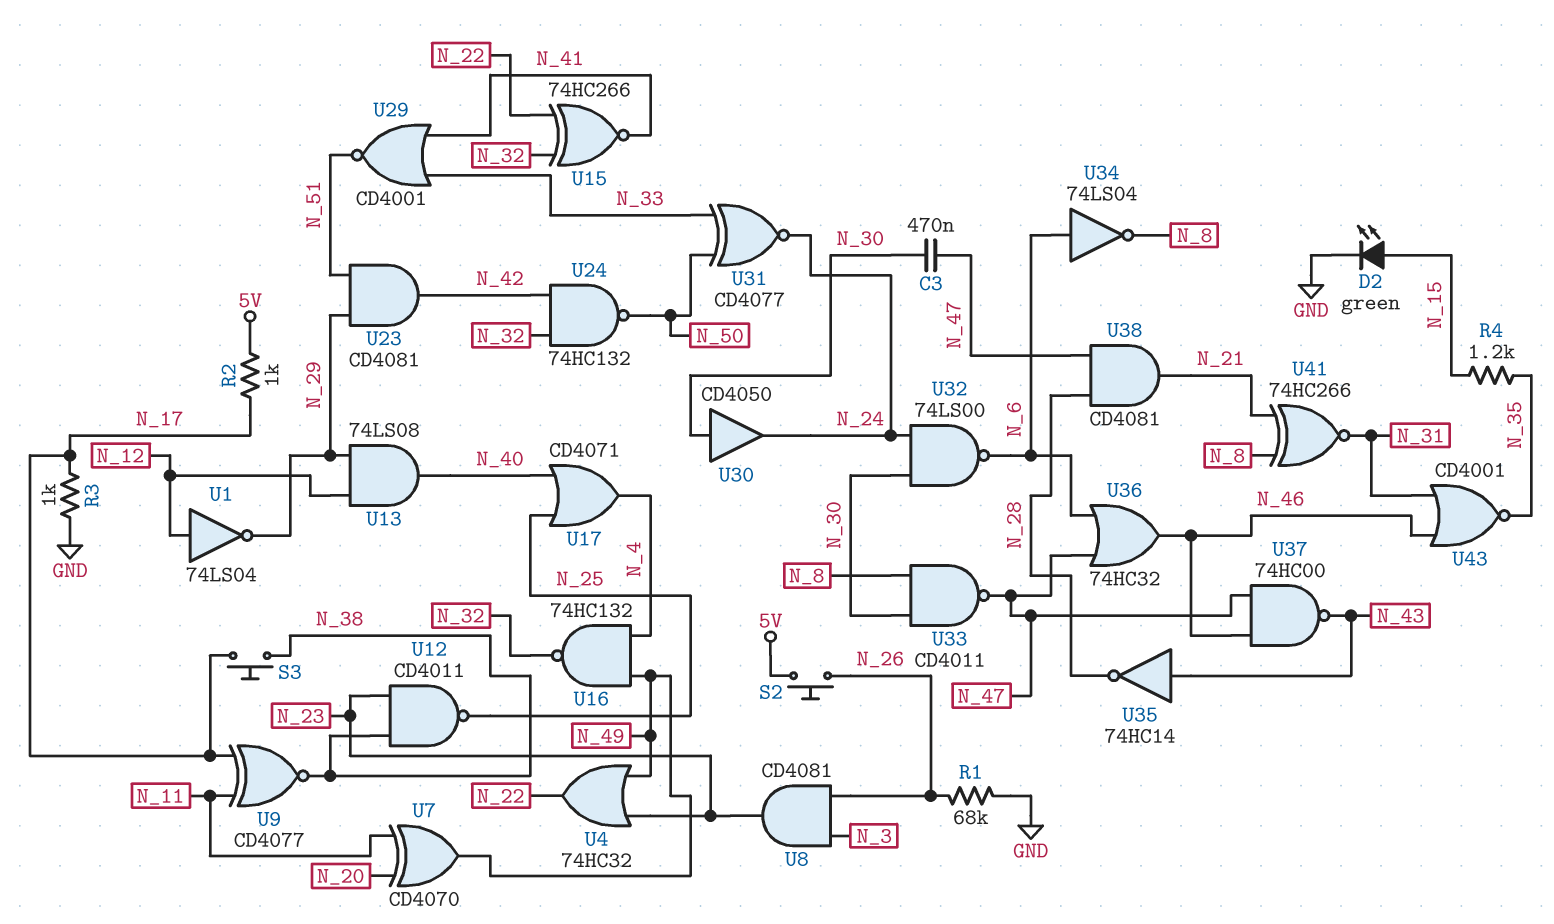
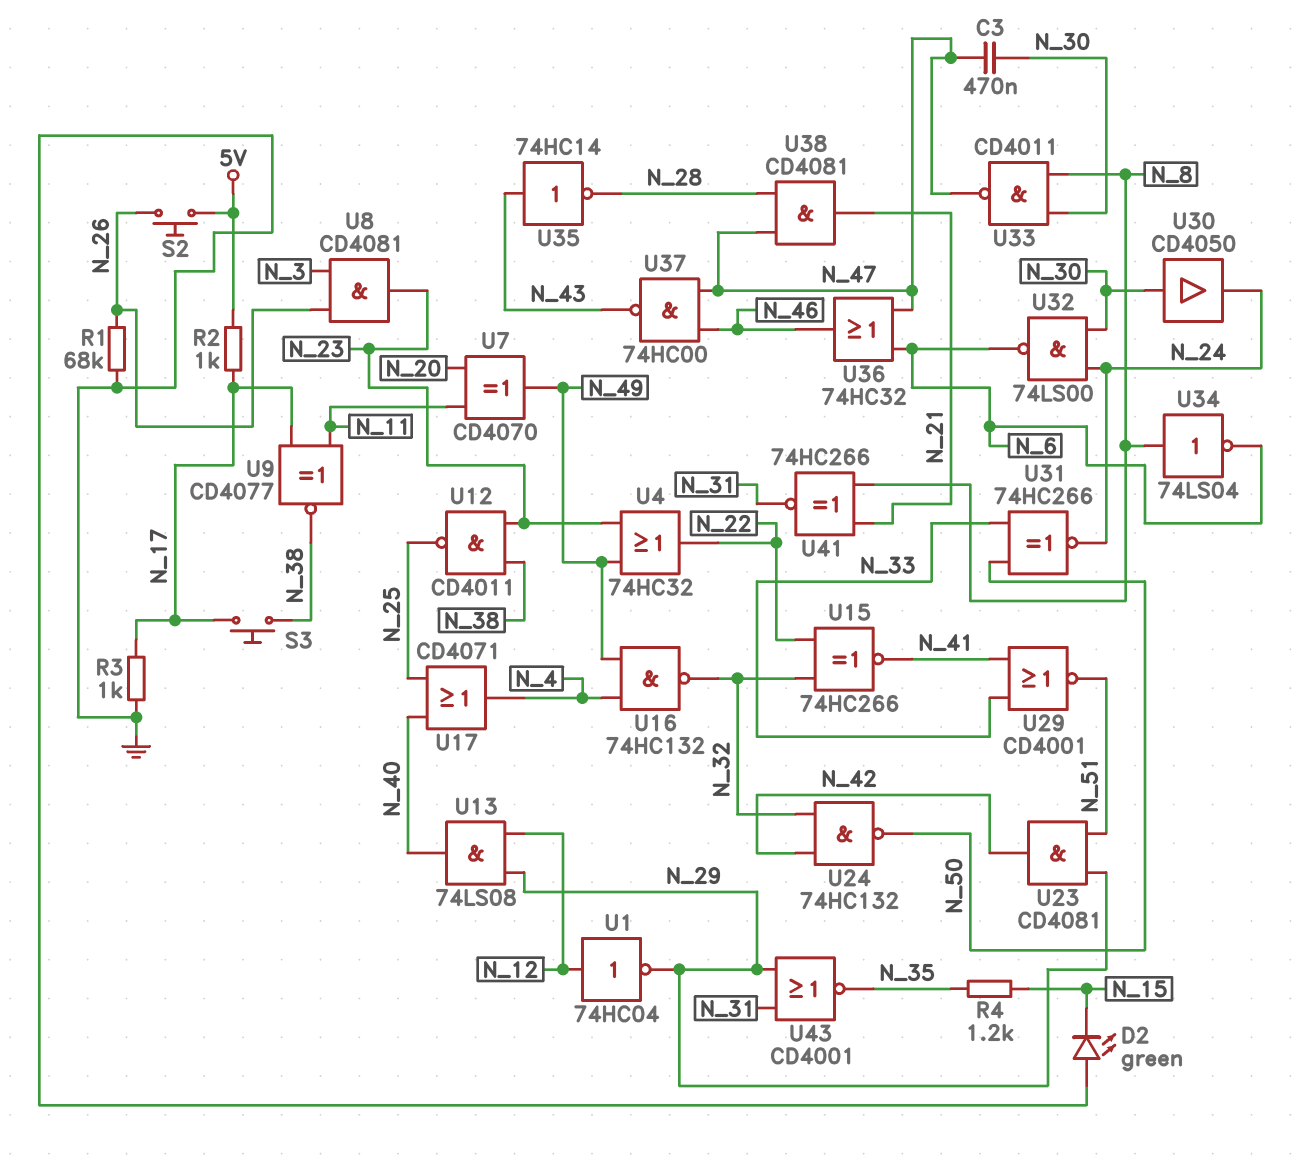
D2: LED green (A N_15, K GND) -> LED green (A GND, K N_15)
U1: NOT 74LS04 (in N_12, out N_29) -> NOT 74HC04 (in N_12, out N_29)
U31: XNOR CD4077 (in N_33, in N_50, out N_24) -> XNOR 74HC266 (in N_33, in N_50, out N_24)
U34: NOT 74LS04 (in N_6, out N_8) -> NOT 74LS04 (in N_8, out N_6)
U43: NOR CD4001 (in N_31, in N_46, out N_35) -> NOR CD4001 (in N_29, in N_31, out N_35)

